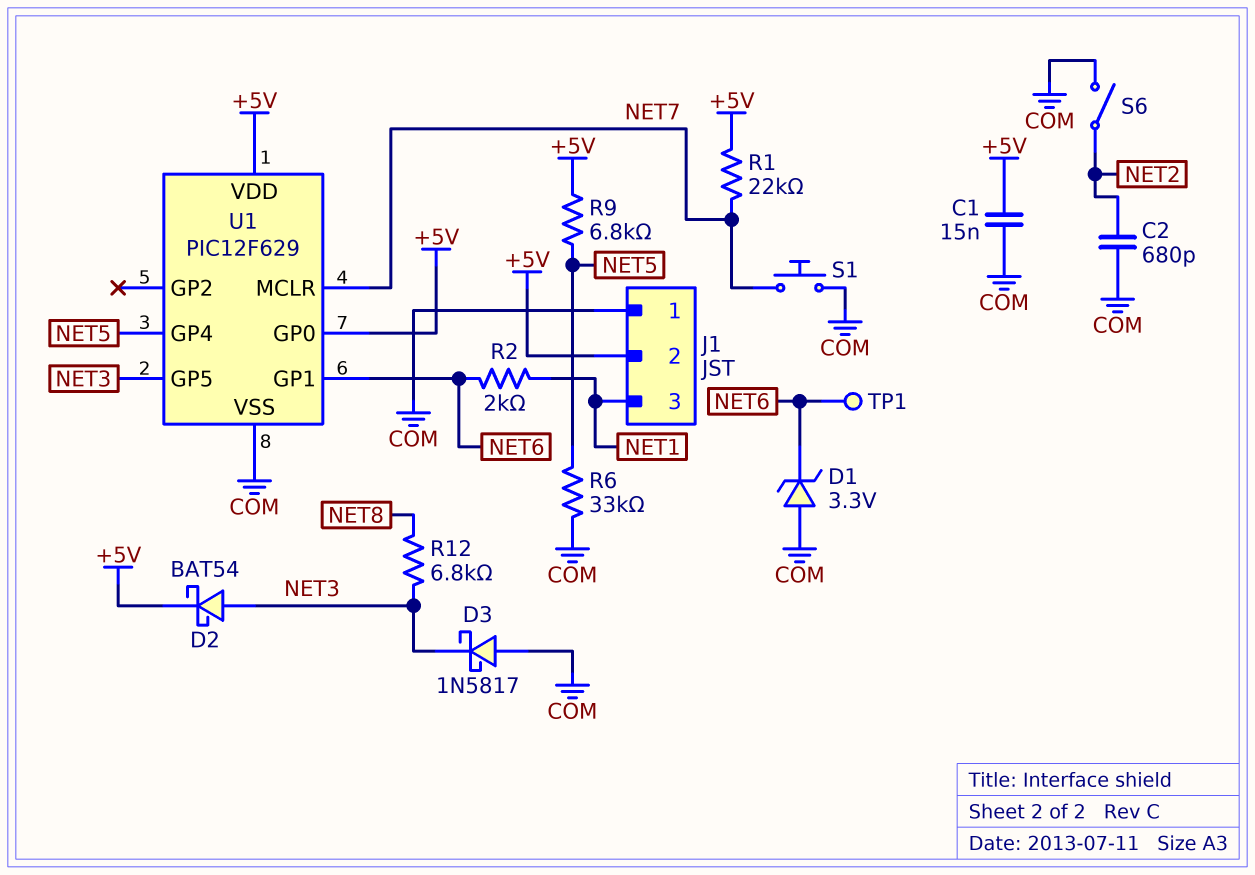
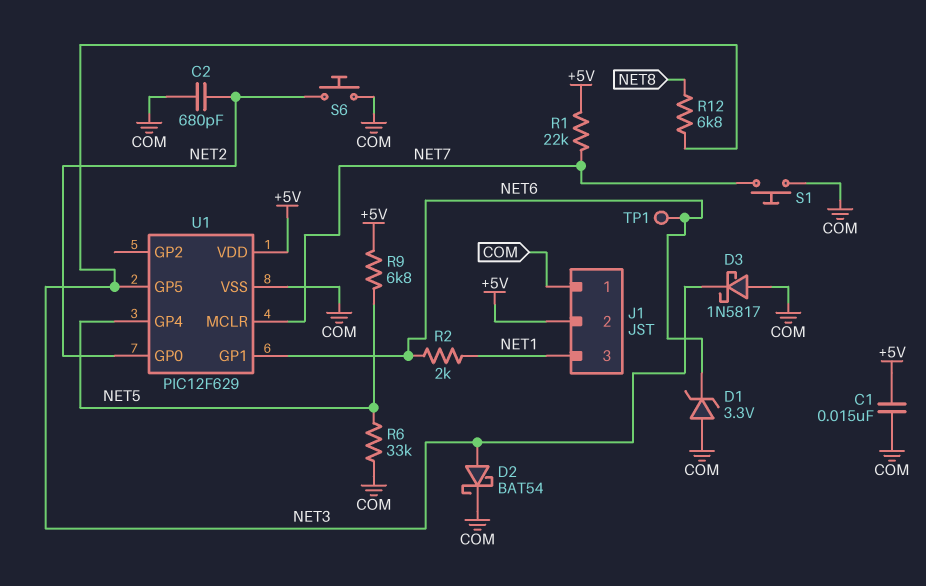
D2: schottky BAT54 (A NET3, K +5V) -> schottky BAT54 (A NET3, K COM)
S6: switch (COM, NET2) -> button (COM, NET2)
U1 pin GP0: +5V -> NET2

